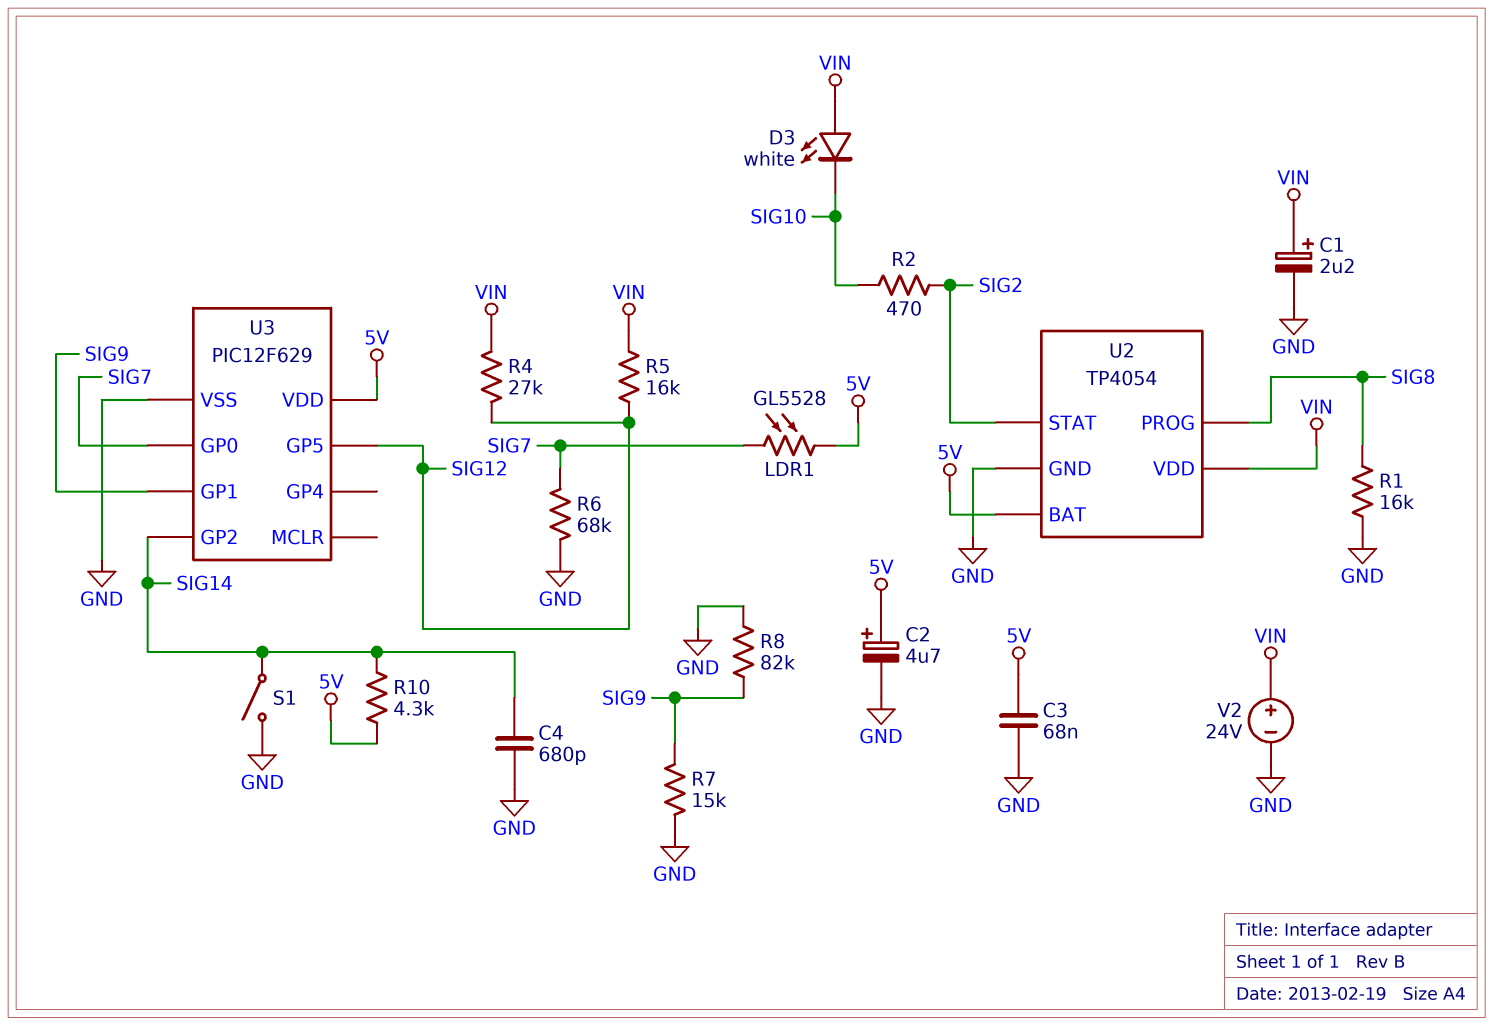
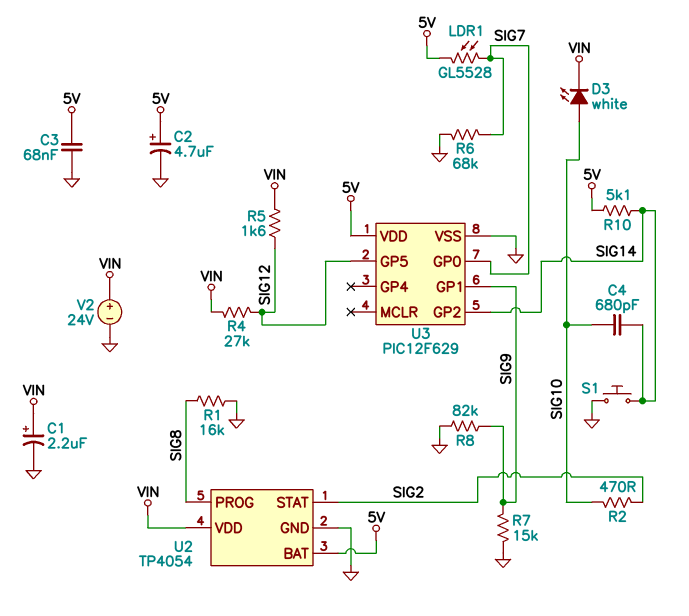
C4: 680pF (GND, SIG14) -> 680pF (SIG10, SIG14)
D3: LED white (A VIN, K SIG10) -> LED white (A SIG10, K VIN)
R5: 16k (SIG12, VIN) -> 1.6k (SIG12, VIN)
R10: 4.3k (5V, SIG14) -> 5.1k (5V, SIG14)
S1: switch (GND, SIG14) -> button (GND, SIG14)

